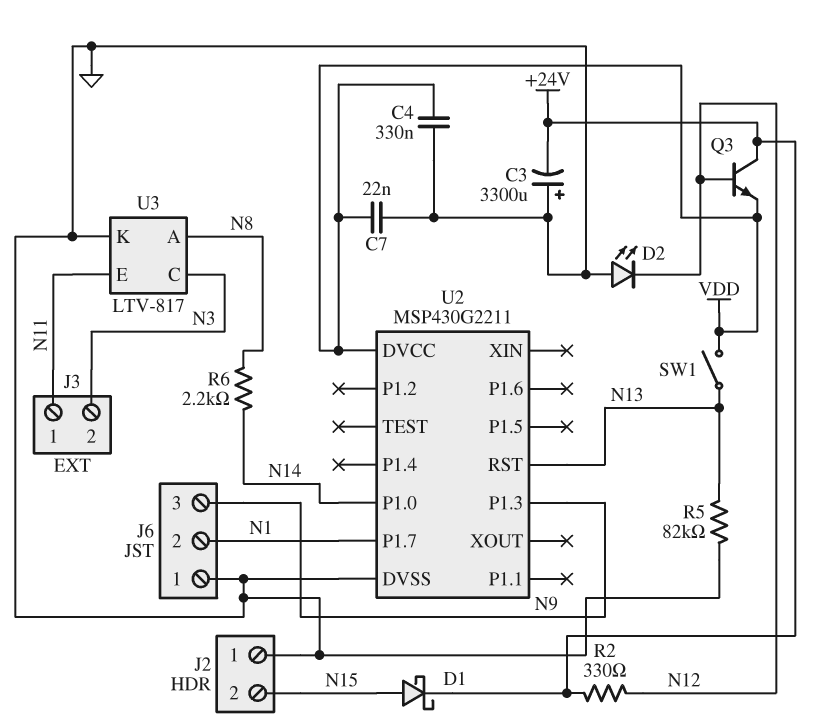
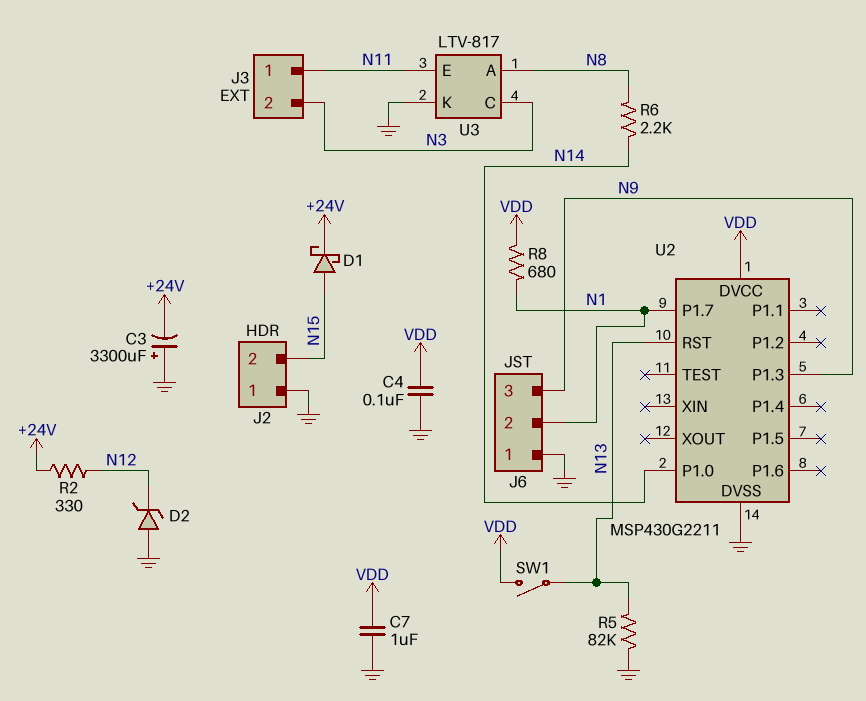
C4: 330nF (GND, VDD) -> 100nF (GND, VDD)
C7: 22nF (GND, VDD) -> 1uF (GND, VDD)
D2: LED (A GND, K N12) -> zener (A GND, K N12)
Q3: NPN (B N12, C +24V, E VDD) -> none
R8: none -> 680 (N1, VDD)

